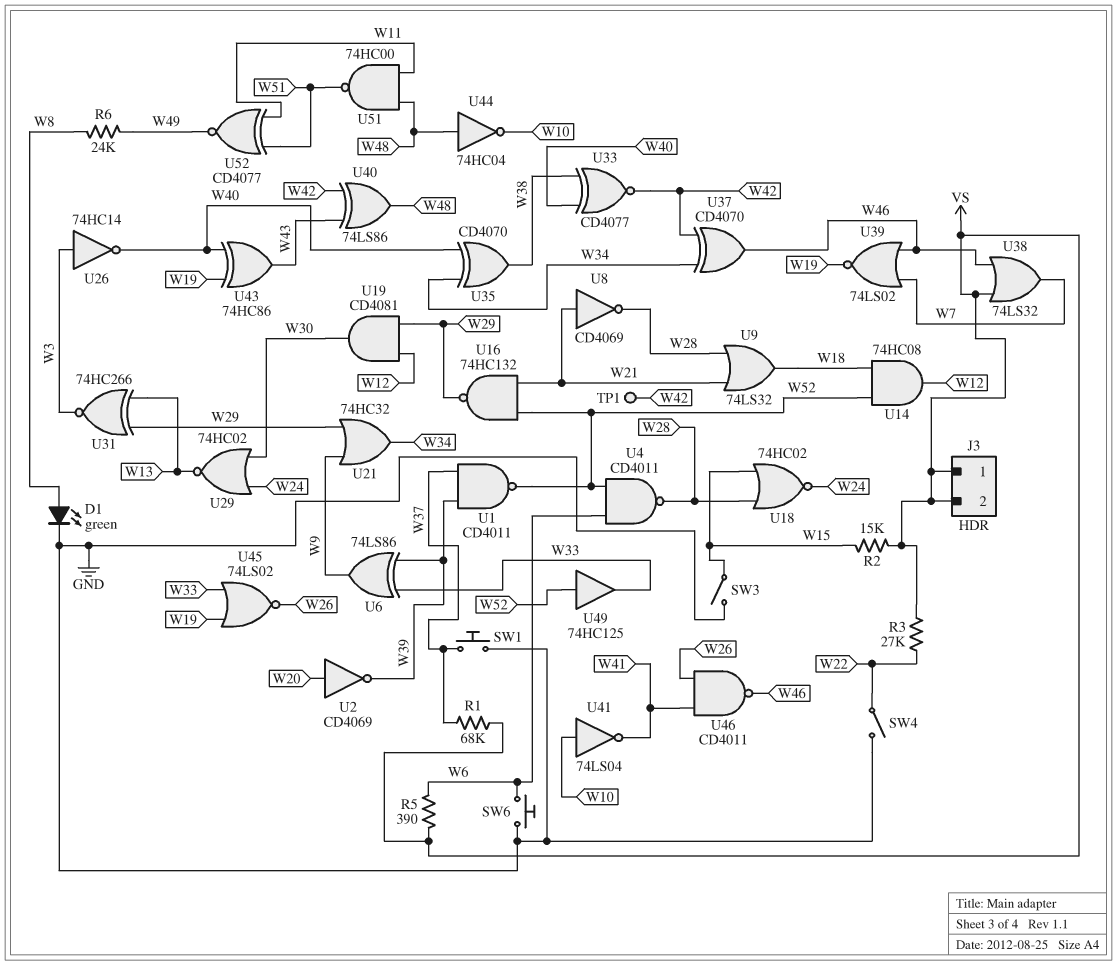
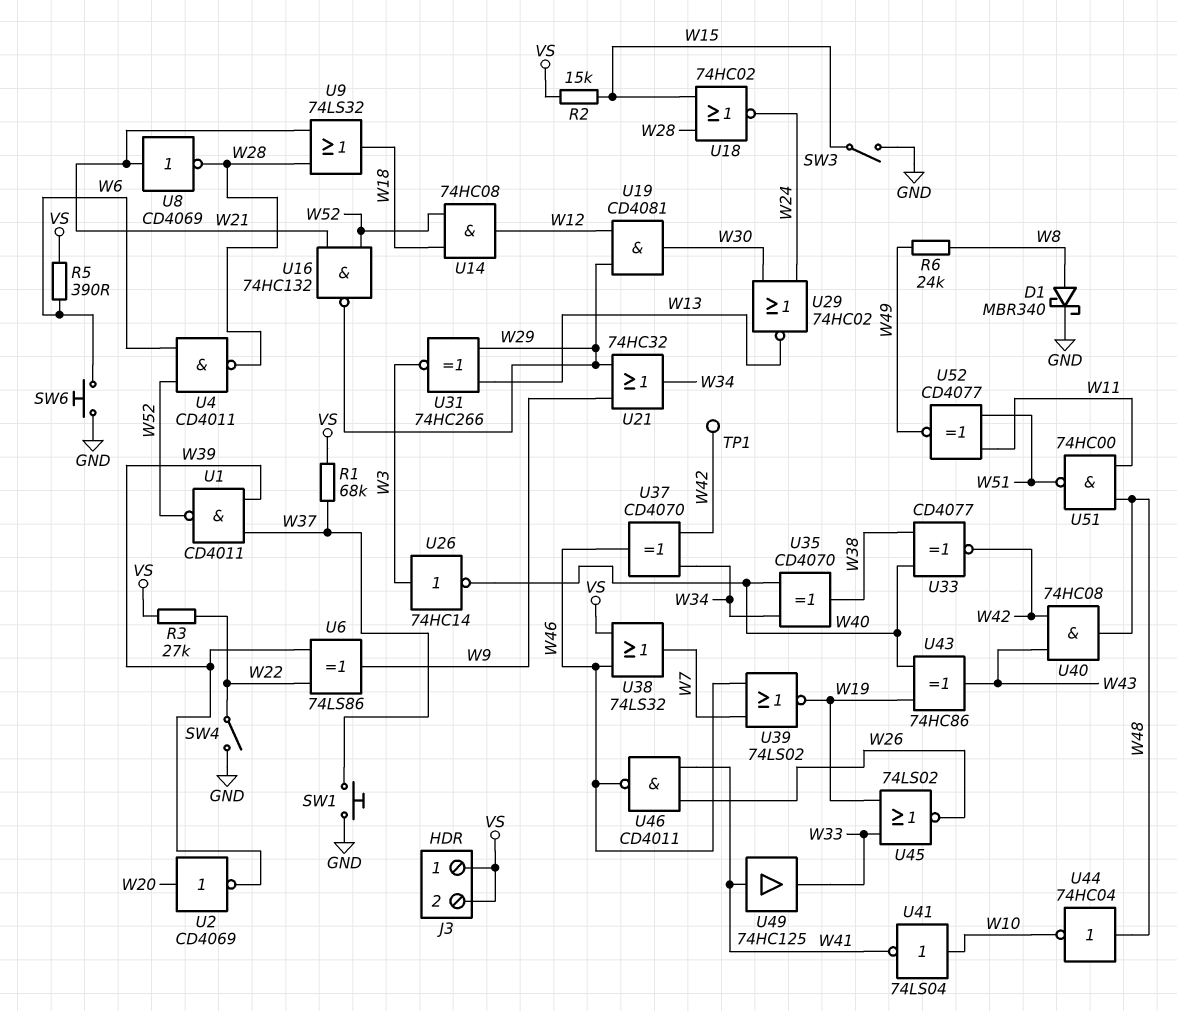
D1: LED green (A W8, K GND) -> schottky MBR340 (A W8, K GND)
U6: XOR 74LS86 (in W33, in W39, out W9) -> XOR 74LS86 (in W22, in W39, out W9)
U40: XOR 74LS86 (in W42, in W43, out W48) -> AND 74HC08 (in W42, in W43, out W48)
U49: buffer 74HC125 (in W52, out W33) -> buffer 74HC125 (in W41, out W33)

